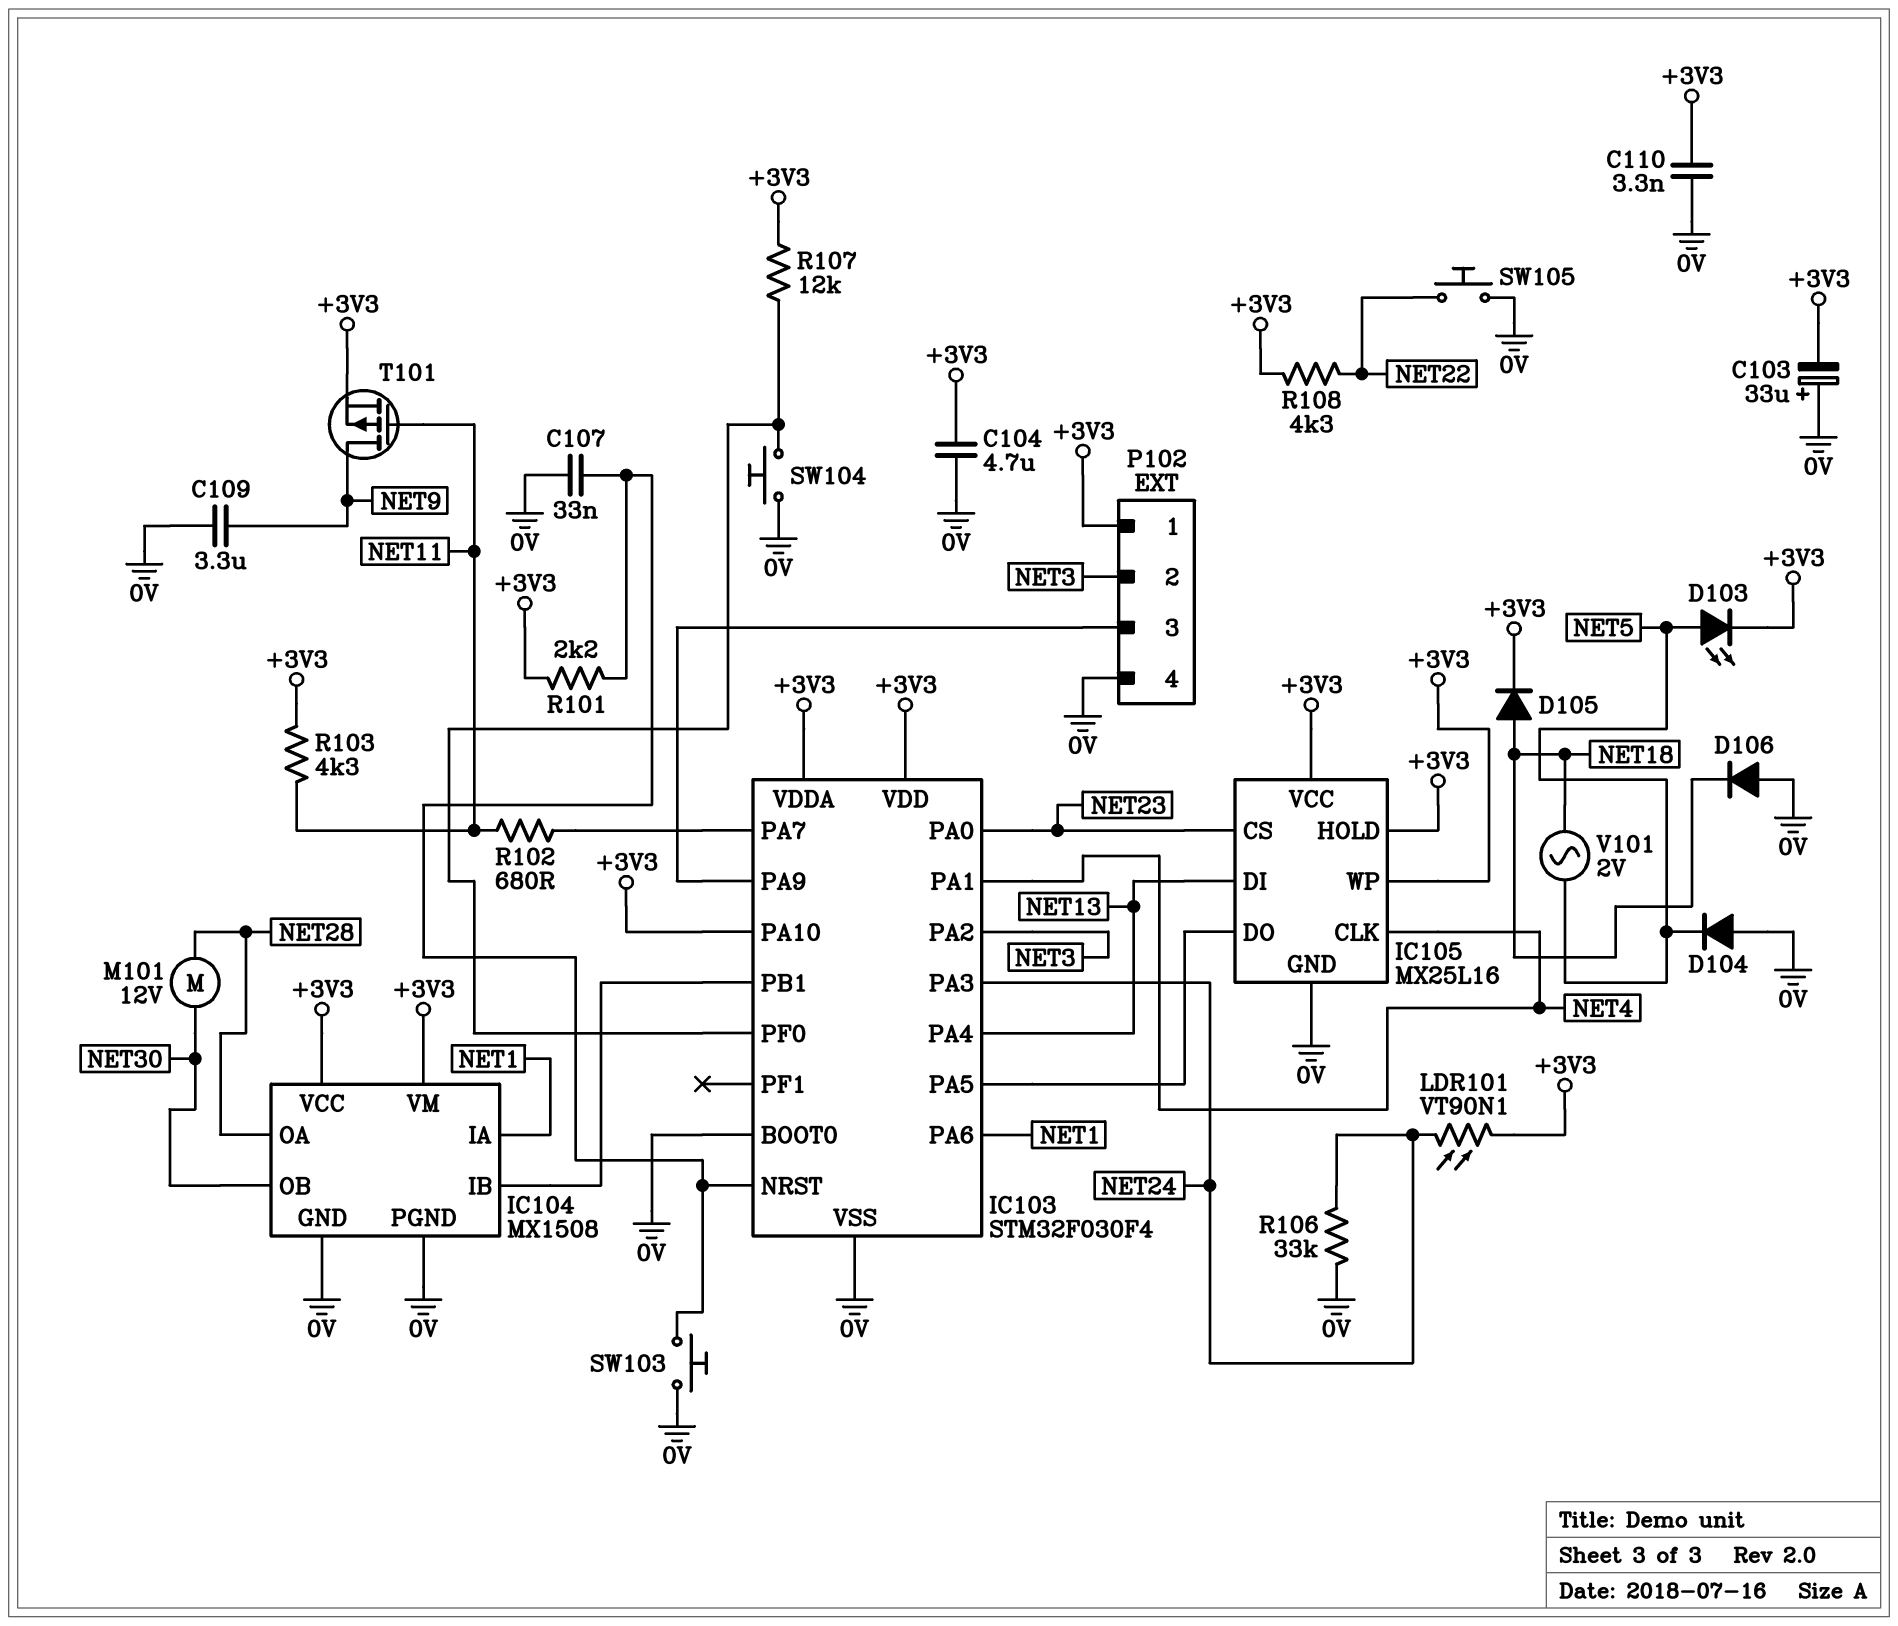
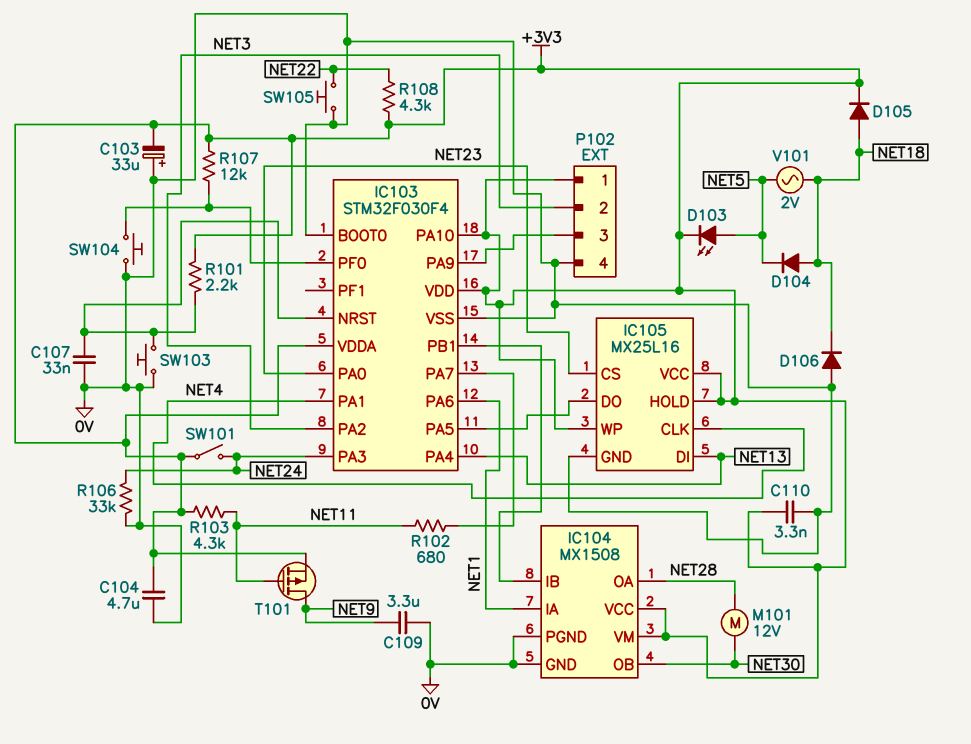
D104: diode (A 0V, K NET5) -> diode (A NET18, K NET5)
LDR101: VT90N1 (+3V3, NET24) -> none
SW101: none -> switch (+3V3, NET24)

